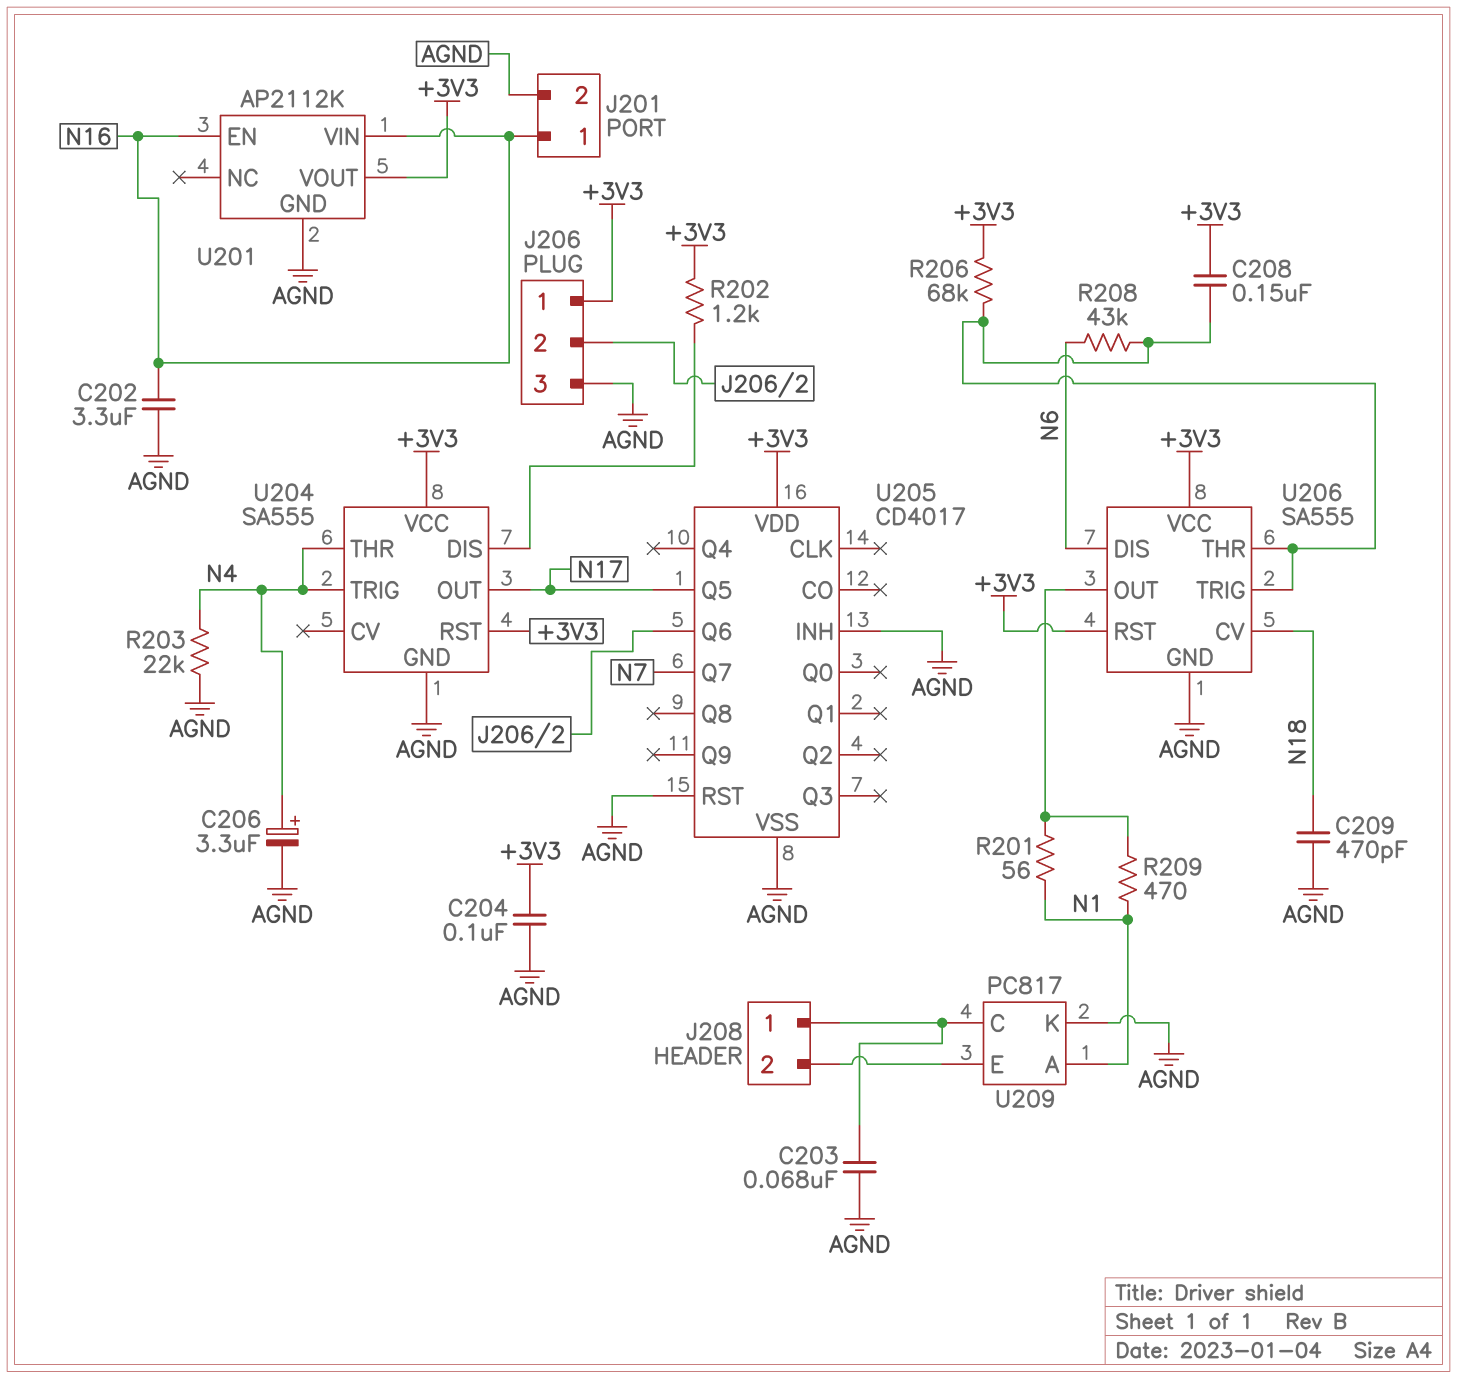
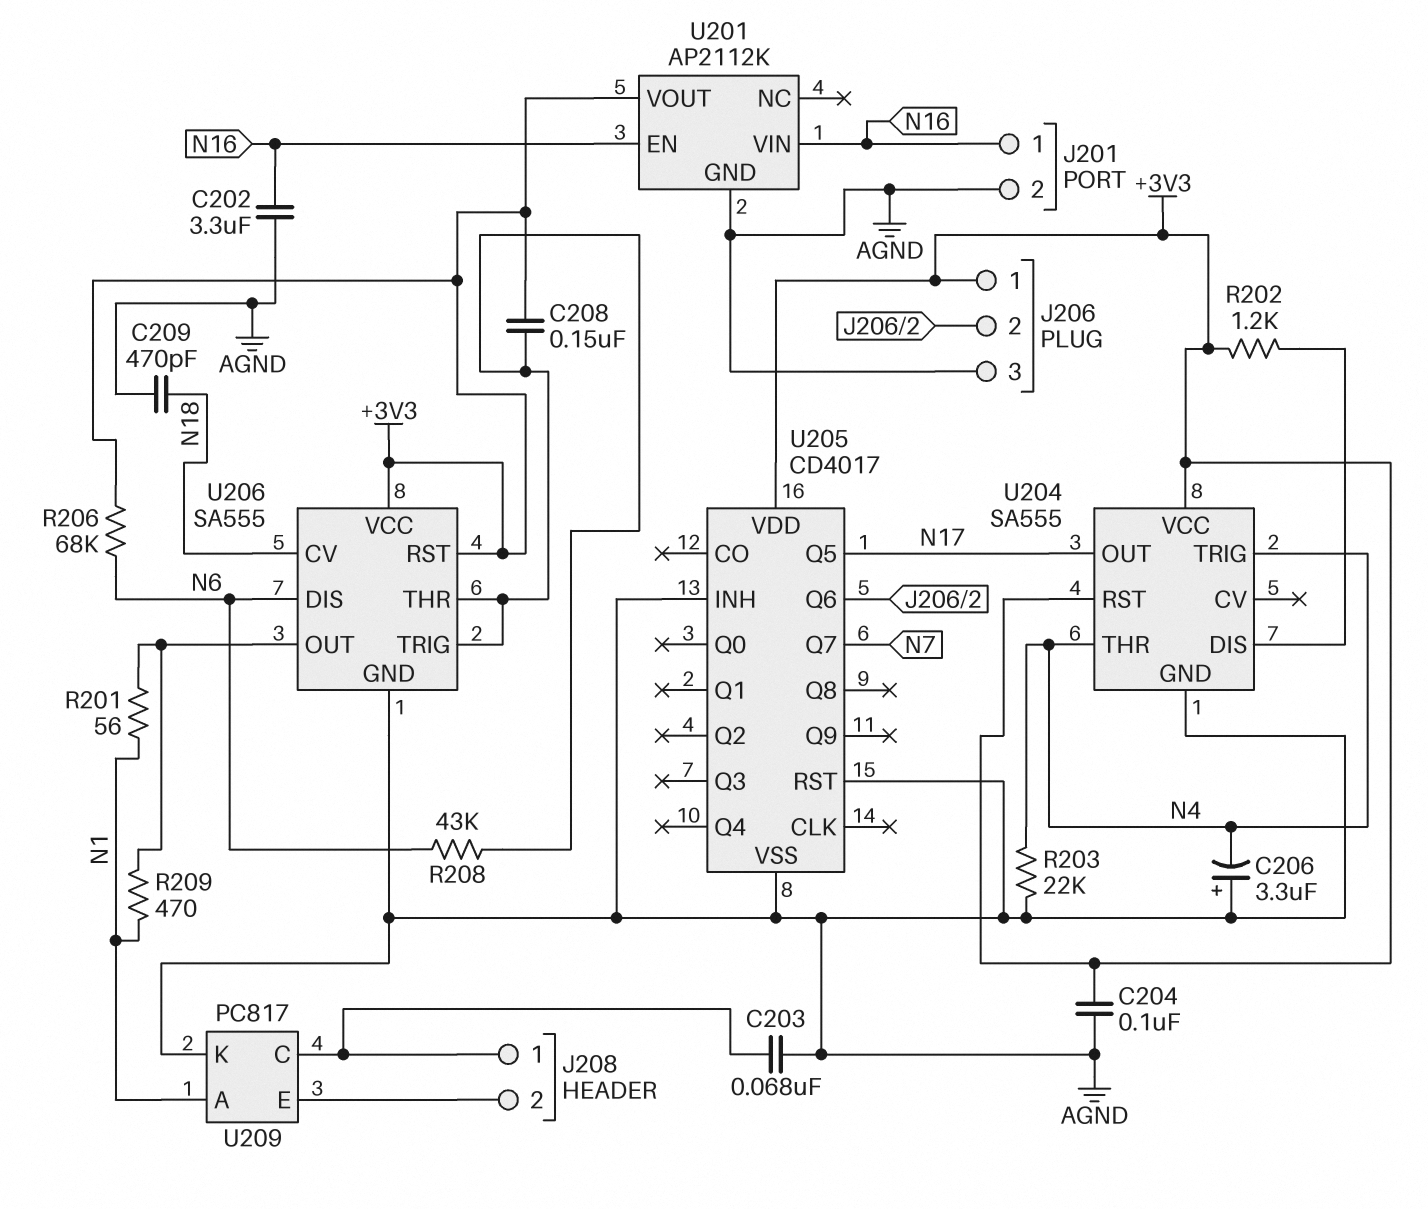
C206: 3.3uF (plus N4, minus AGND) -> 3.3uF (plus AGND, minus N4)
R206: 68k (+3V3, U206/THR) -> 68k (+3V3, N6)

